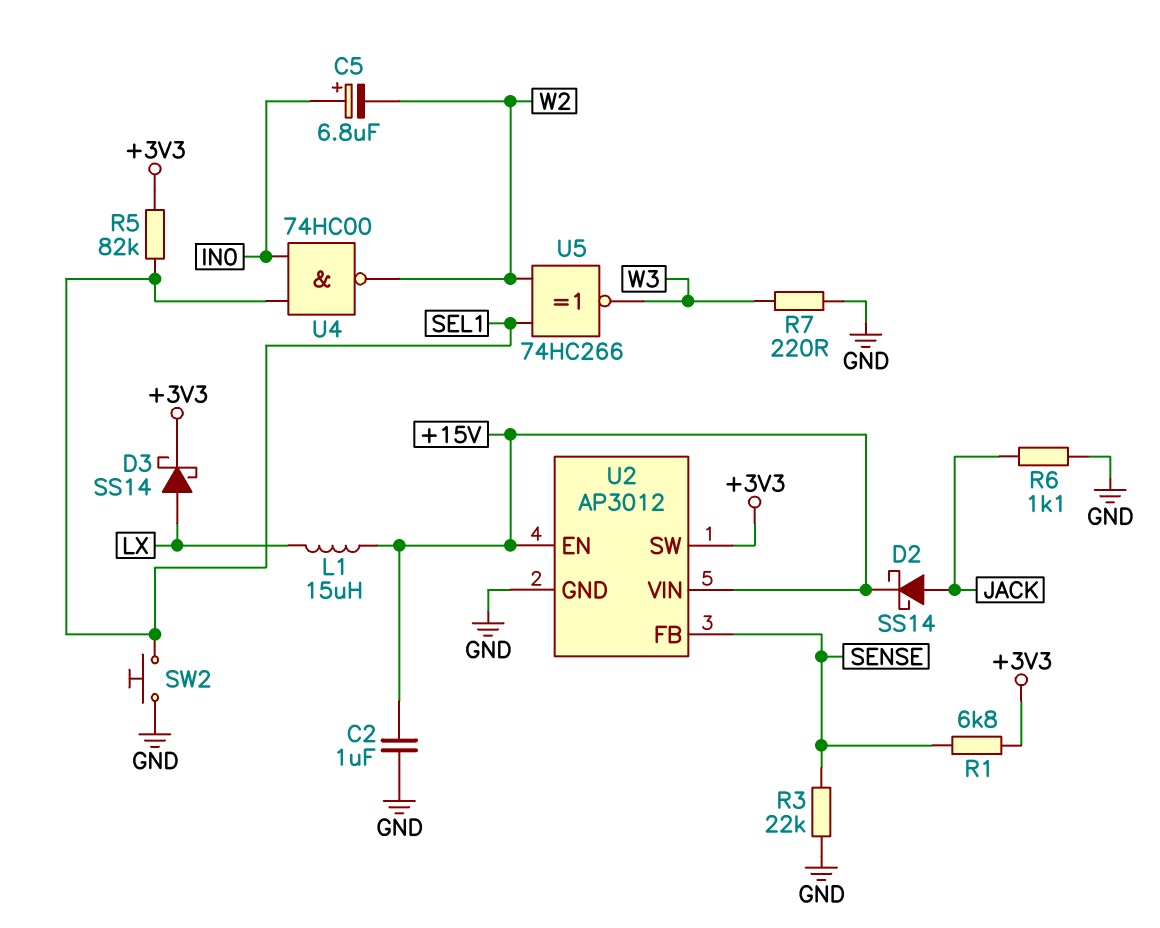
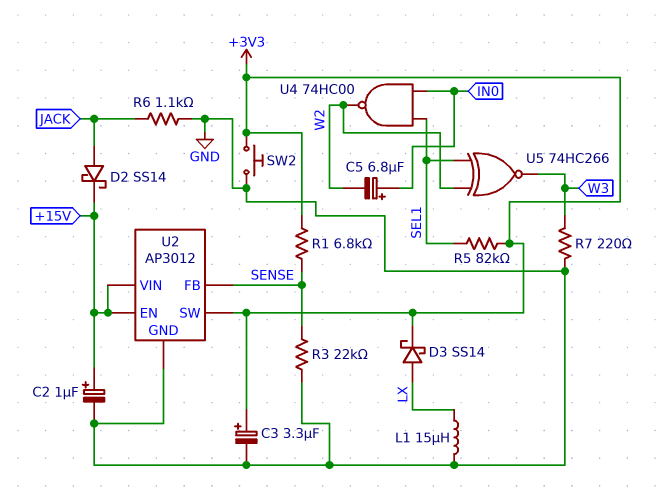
C2: 1uF (+15V, GND) -> 1uF (plus +15V, minus GND)
C3: none -> 3.3uF (plus +3V3, minus GND)
L1: 15uH (+15V, LX) -> 15uH (GND, LX)
SW2: button (GND, SEL1) -> button (+3V3, GND)

